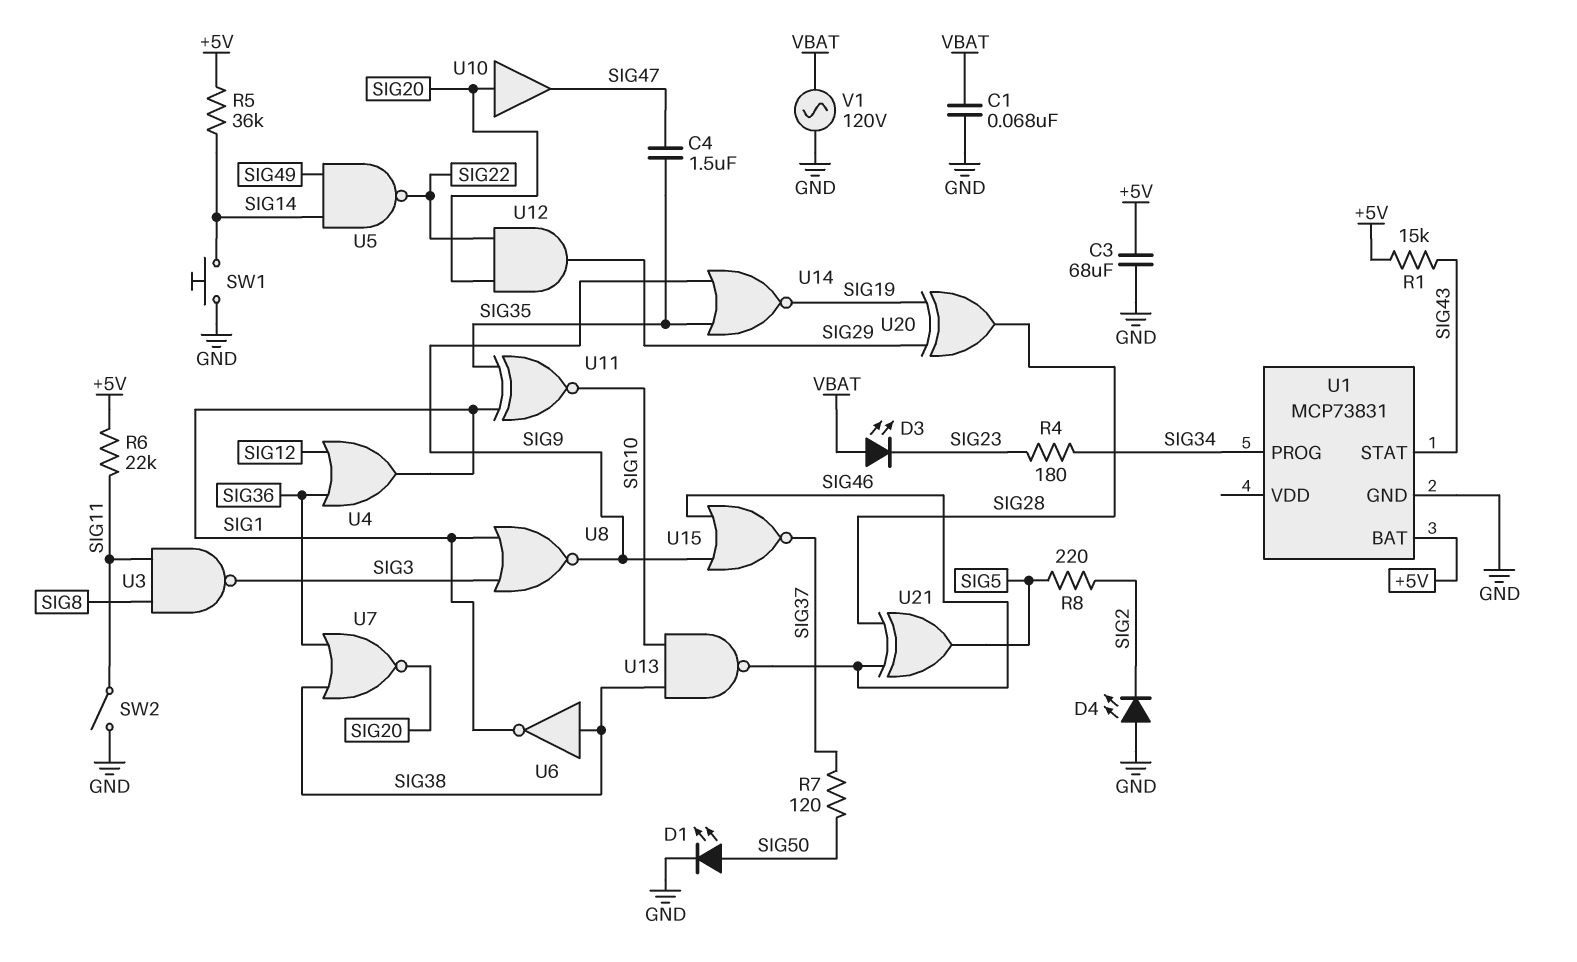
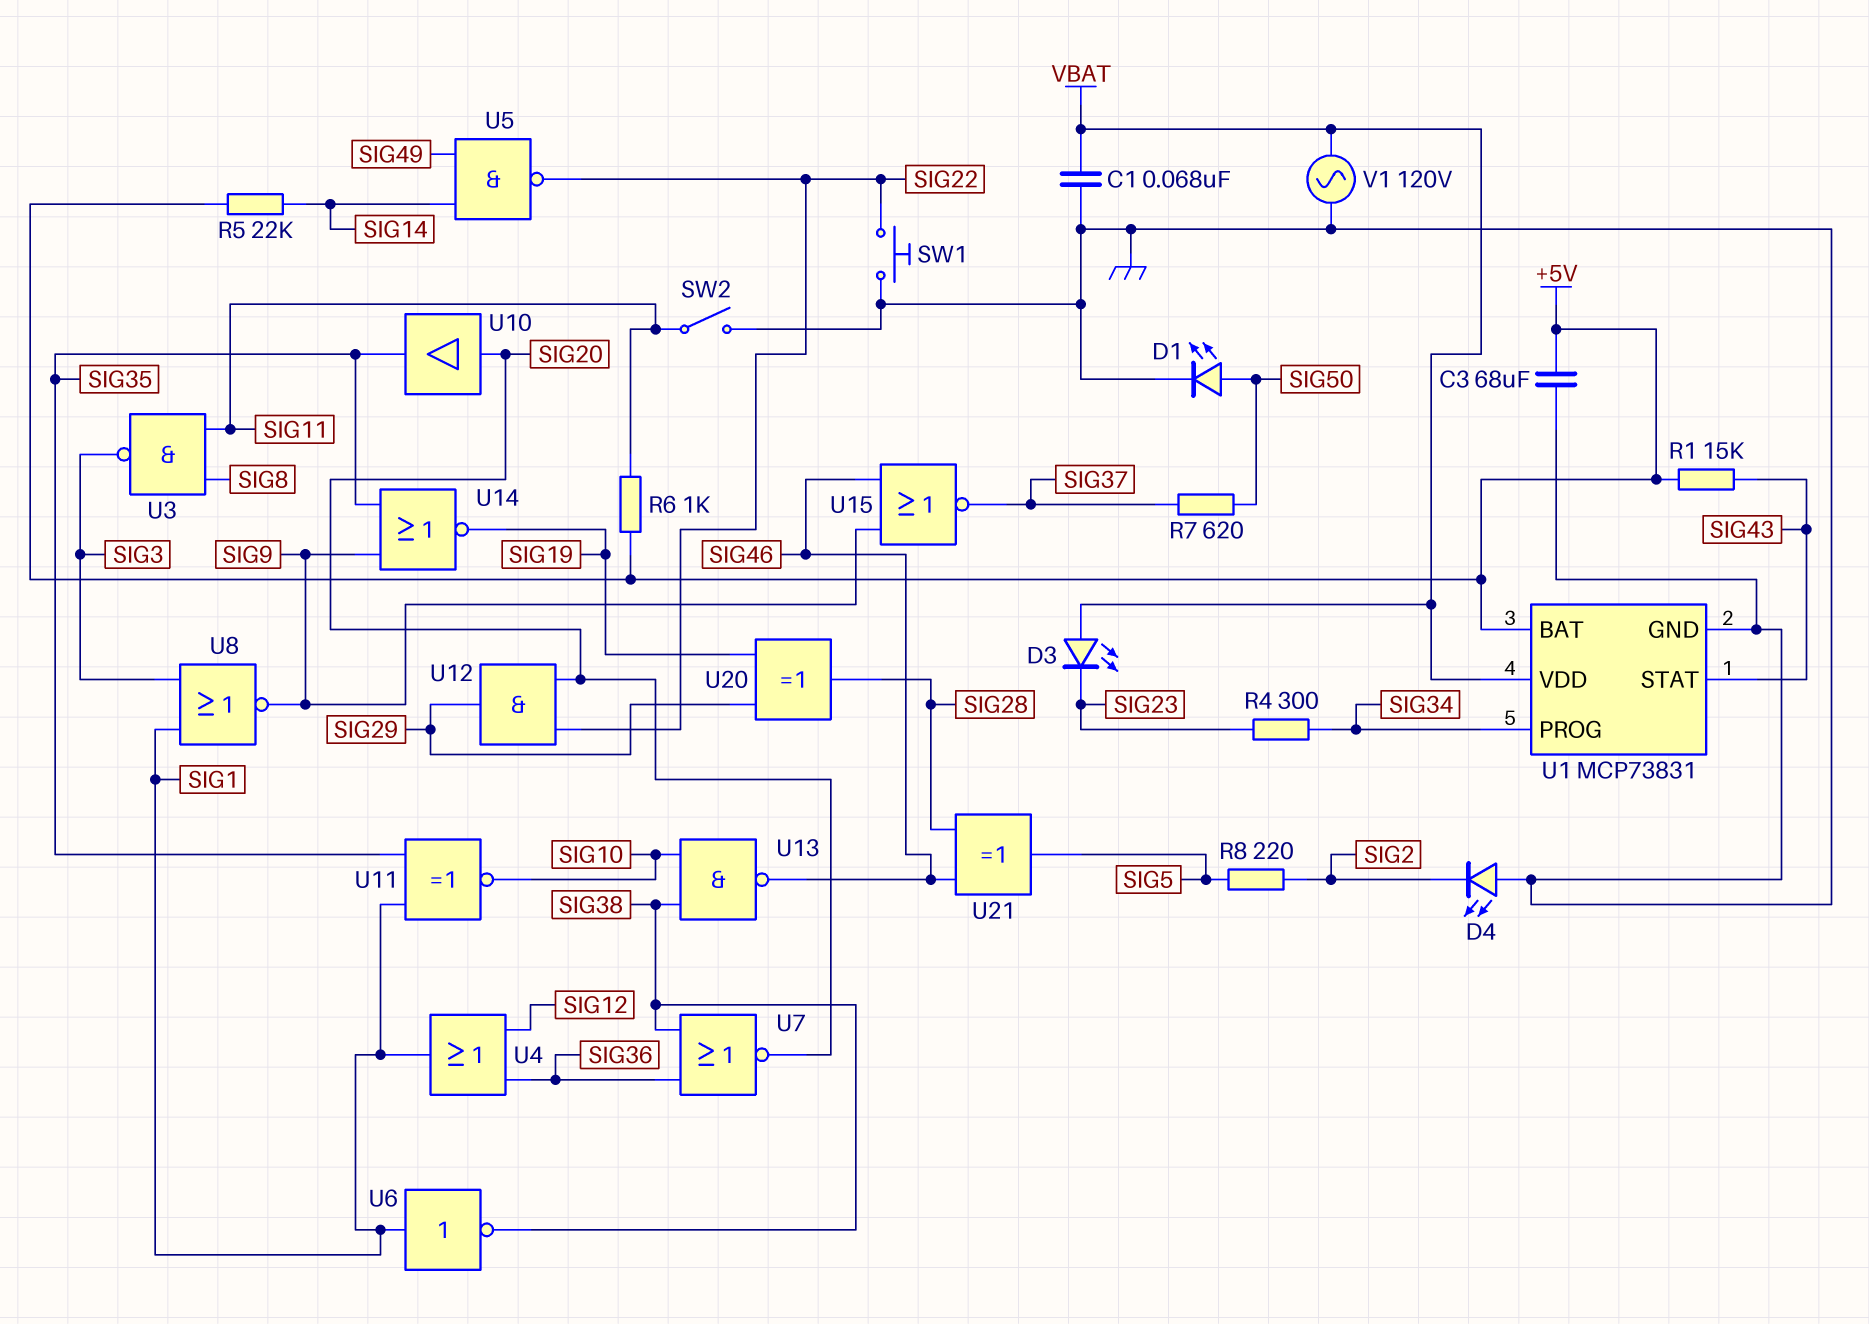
C4: 1.5uF (SIG35, SIG47) -> none
R4: 180 (SIG23, SIG34) -> 300 (SIG23, SIG34)
R5: 36k (+5V, SIG14) -> 22k (+5V, SIG14)
R6: 22k (+5V, SIG11) -> 1k (+5V, SIG11)
R7: 120 (SIG37, SIG50) -> 620 (SIG37, SIG50)
SW1: button (GND, SIG14) -> button (GND, SIG22)
U1 pin VDD: none -> VBAT
U6: NOT (in SIG38, out SIG1) -> NOT (in SIG1, out SIG38)
U10: buffer (in SIG20, out SIG47) -> buffer (in SIG20, out SIG35)

